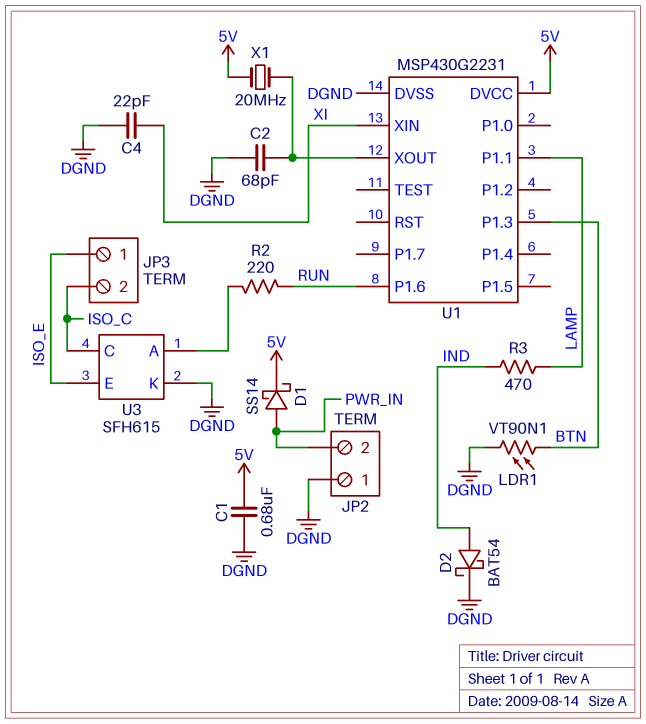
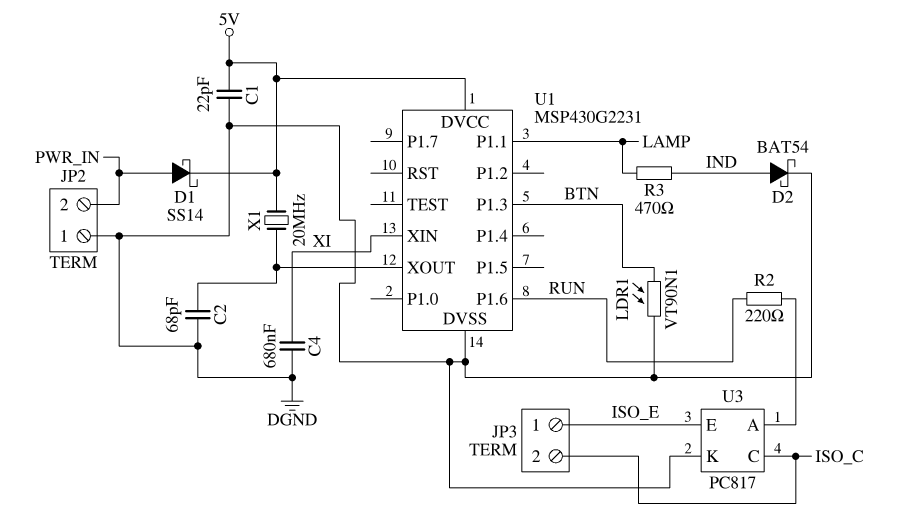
C1: 680nF (5V, DGND) -> 22pF (5V, DGND)
C4: 22pF (DGND, XI) -> 680nF (DGND, XI)
U3: SFH615 -> PC817

